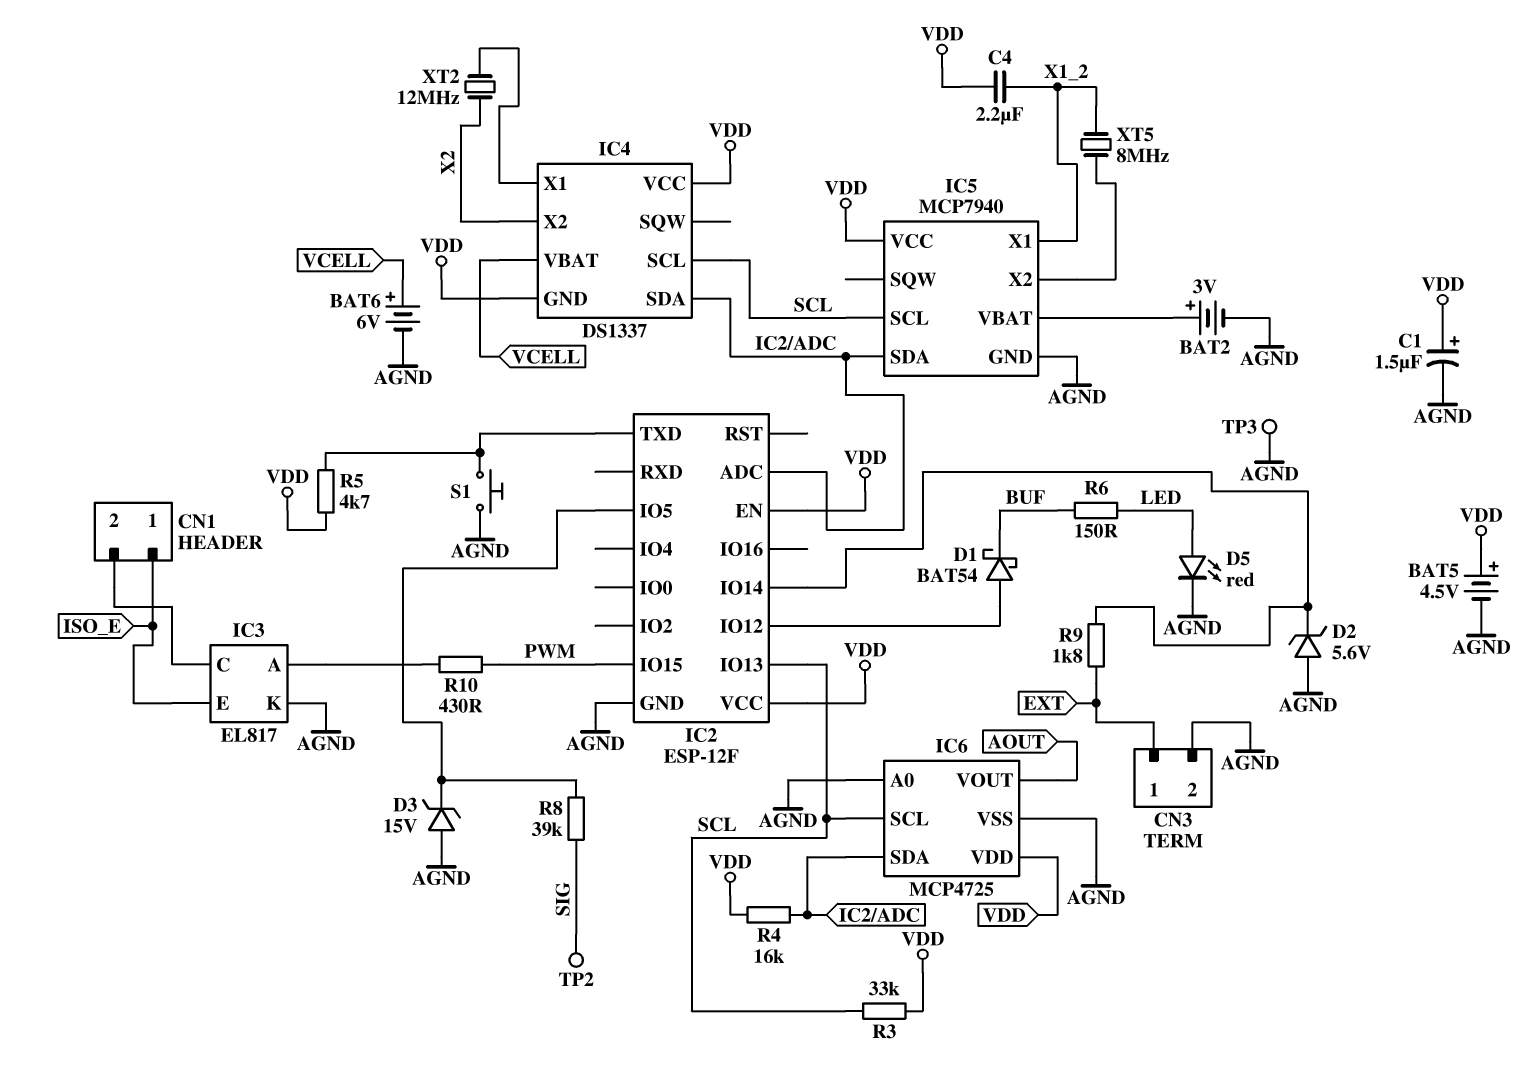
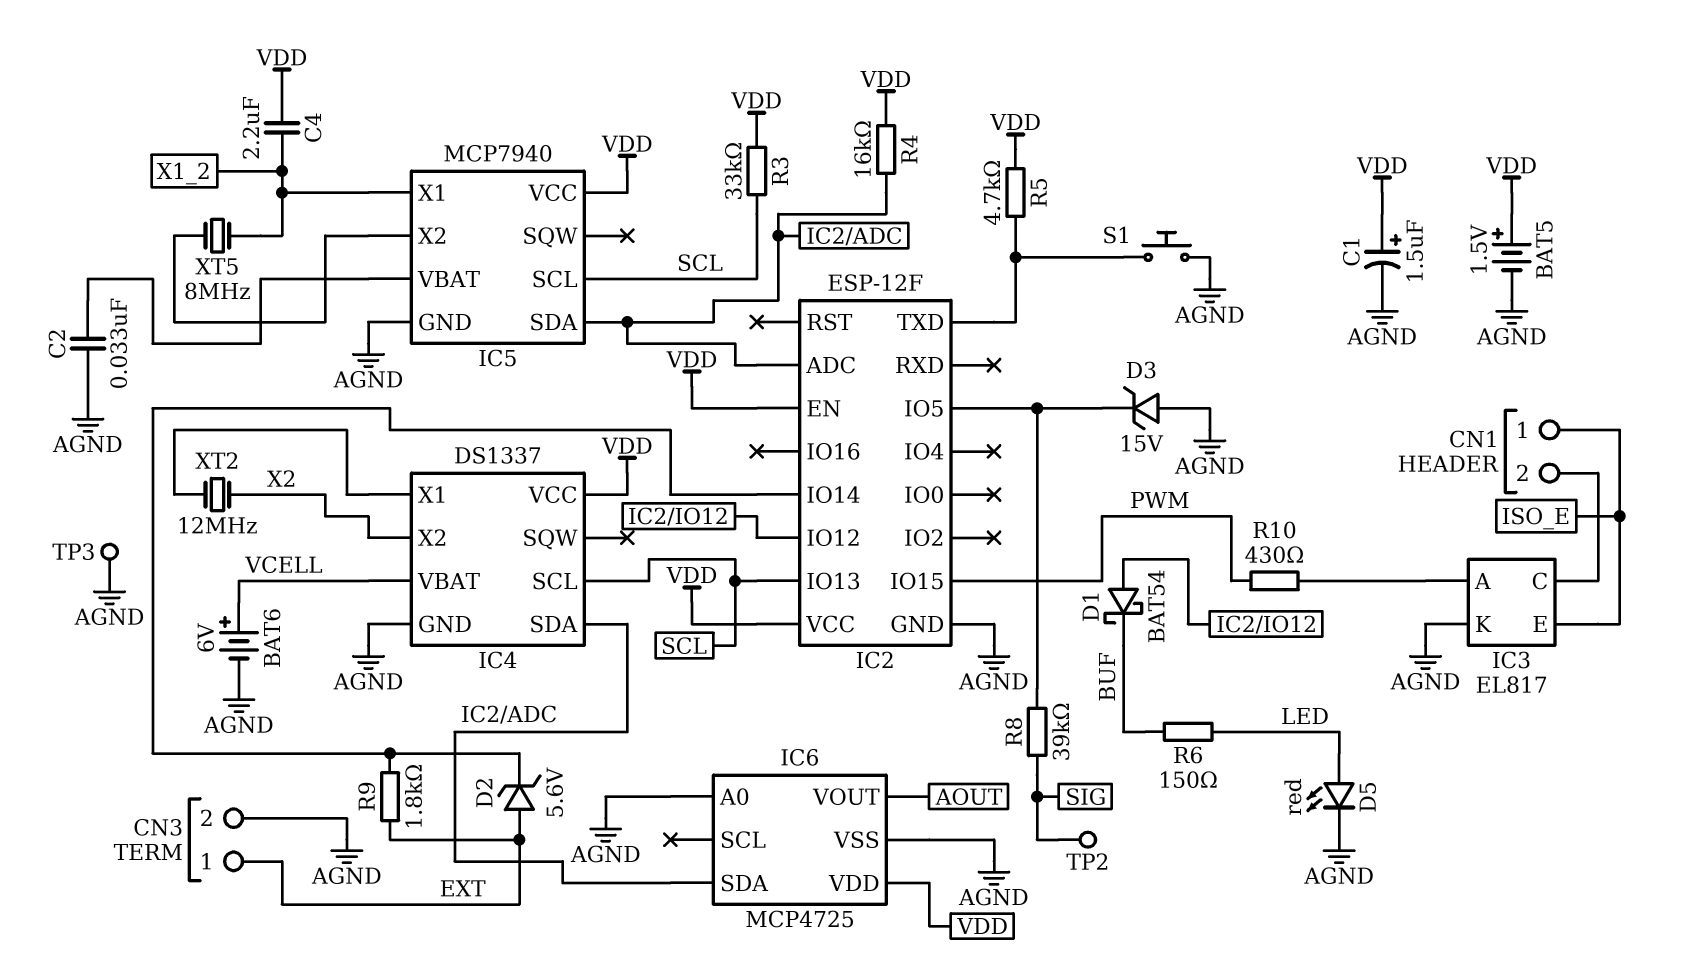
BAT2: 3V (plus IC5/VBAT, minus AGND) -> none
BAT5: 4.5V (plus VDD, minus AGND) -> 1.5V (plus VDD, minus AGND)
C2: none -> 33nF (AGND, IC5/VBAT)
D2: zener 5.6V (A AGND, K IC2/IO14) -> zener 5.6V (A EXT, K IC2/IO14)
IC4 pin GND: VDD -> AGND
IC6 pin SCL: SCL -> none

